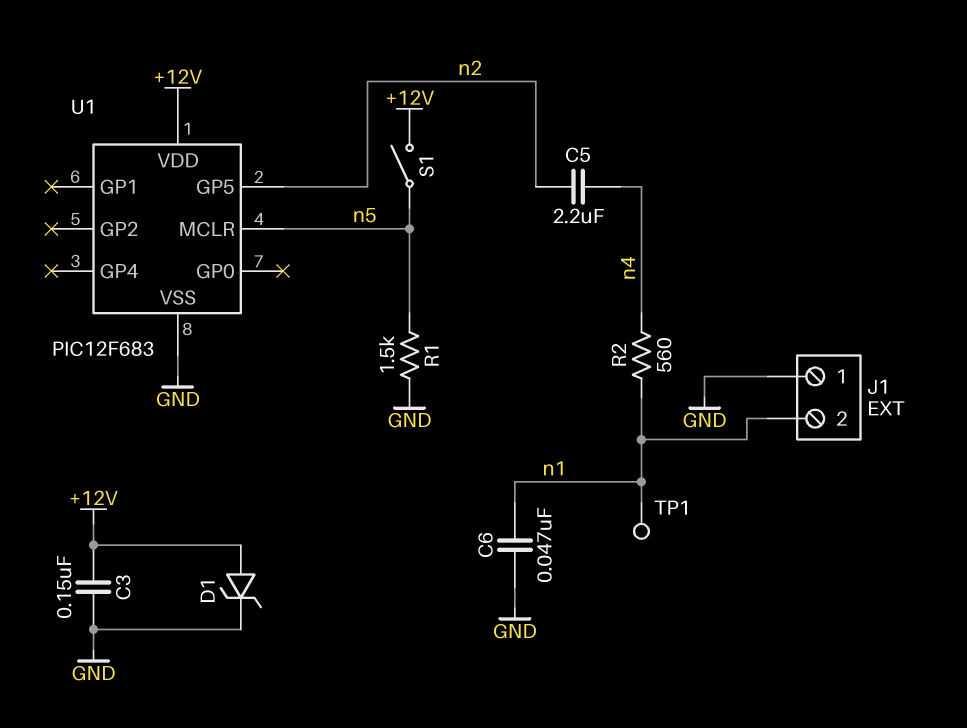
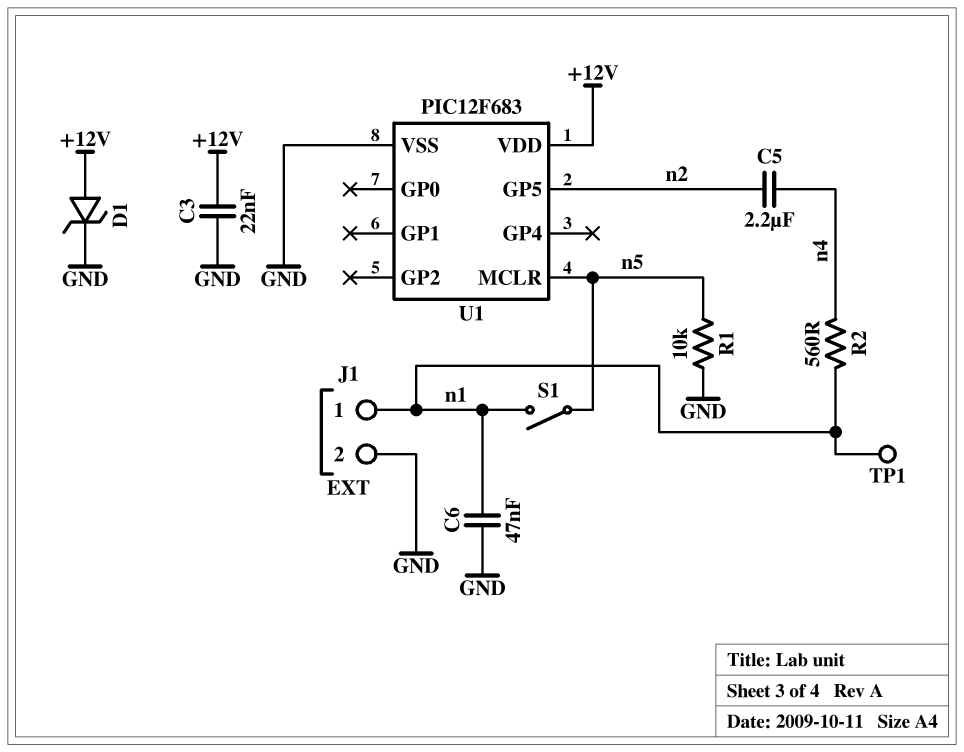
C3: 150nF (+12V, GND) -> 22nF (+12V, GND)
J1 pin 1: GND -> n1
J1 pin 2: n1 -> GND
R1: 1.5k (GND, n5) -> 10k (GND, n5)
S1: switch (+12V, n5) -> switch (n1, n5)

